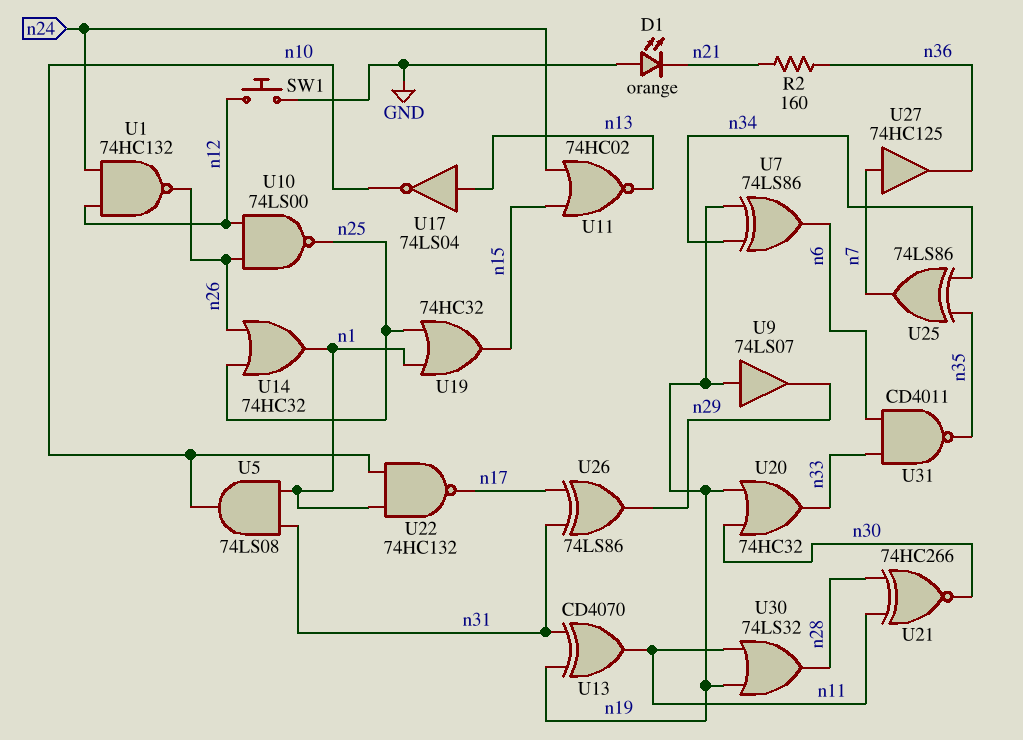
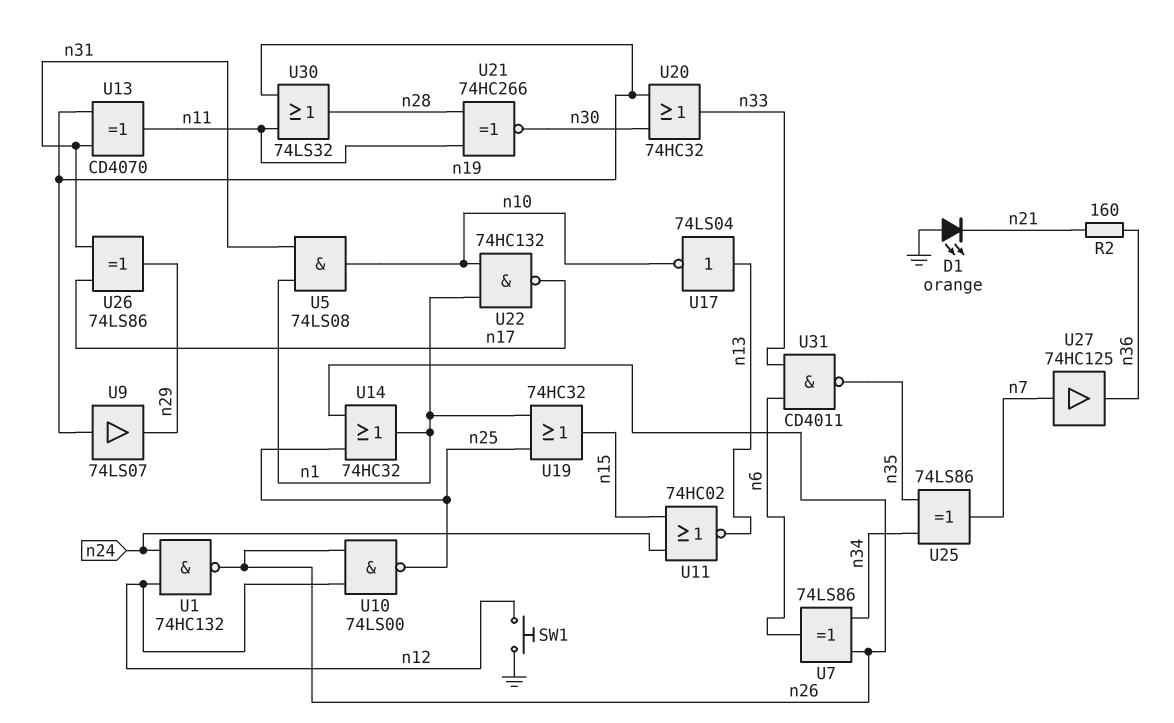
U7: XOR 74LS86 (in n19, in n34, out n6) -> XOR 74LS86 (in n26, in n34, out n6)

